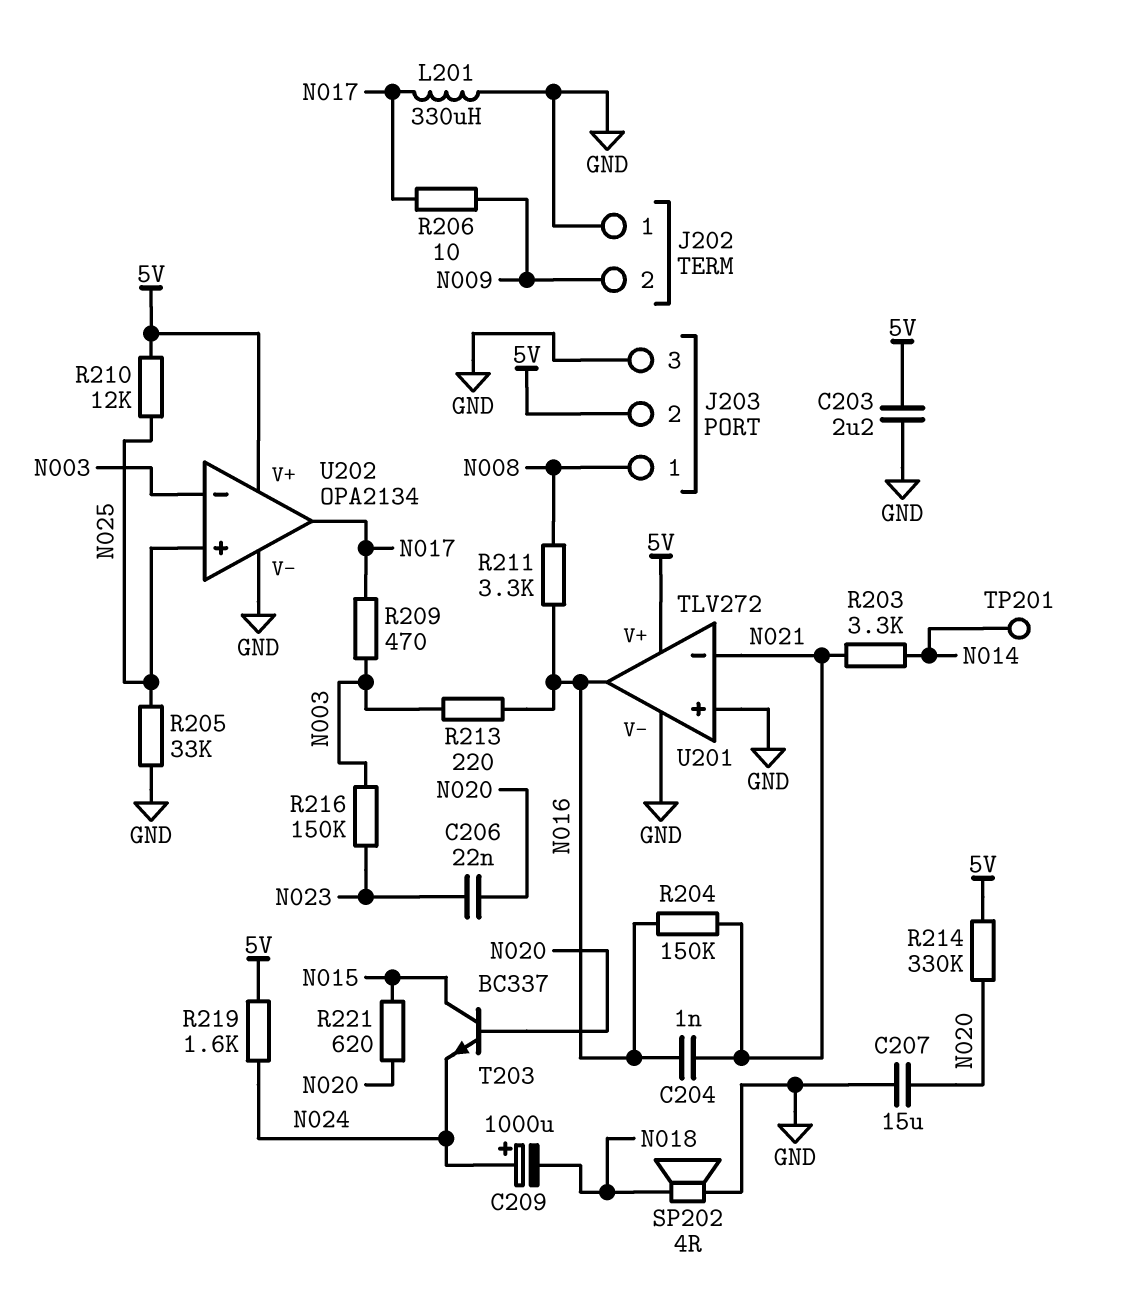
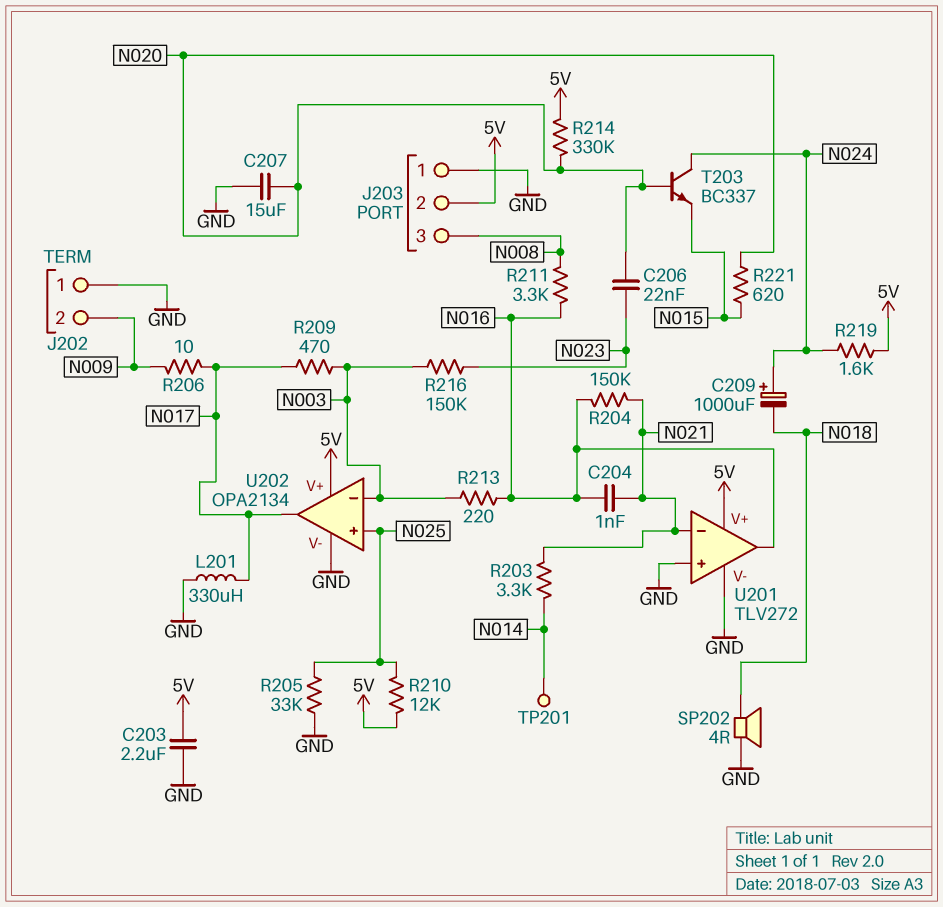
J203 pin 1: N008 -> GND
J203 pin 3: GND -> N008
T203: NPN BC337 (B N020, C N015, E N024) -> NPN BC337 (B N020, C N024, E N015)

